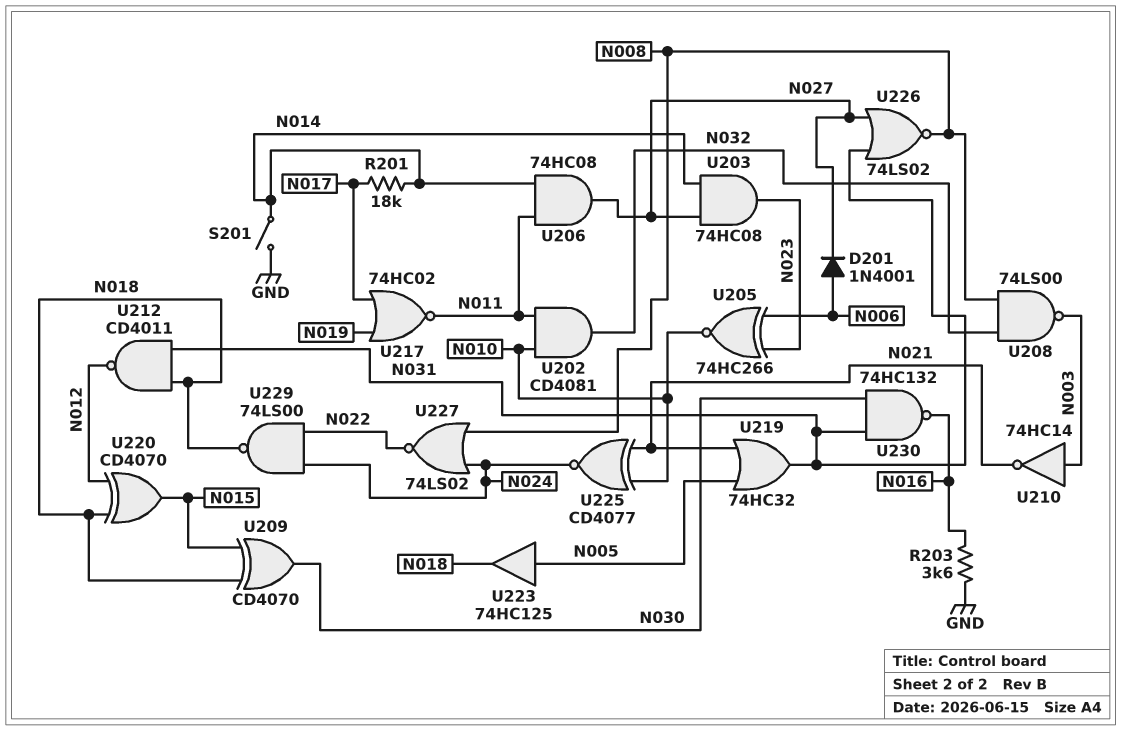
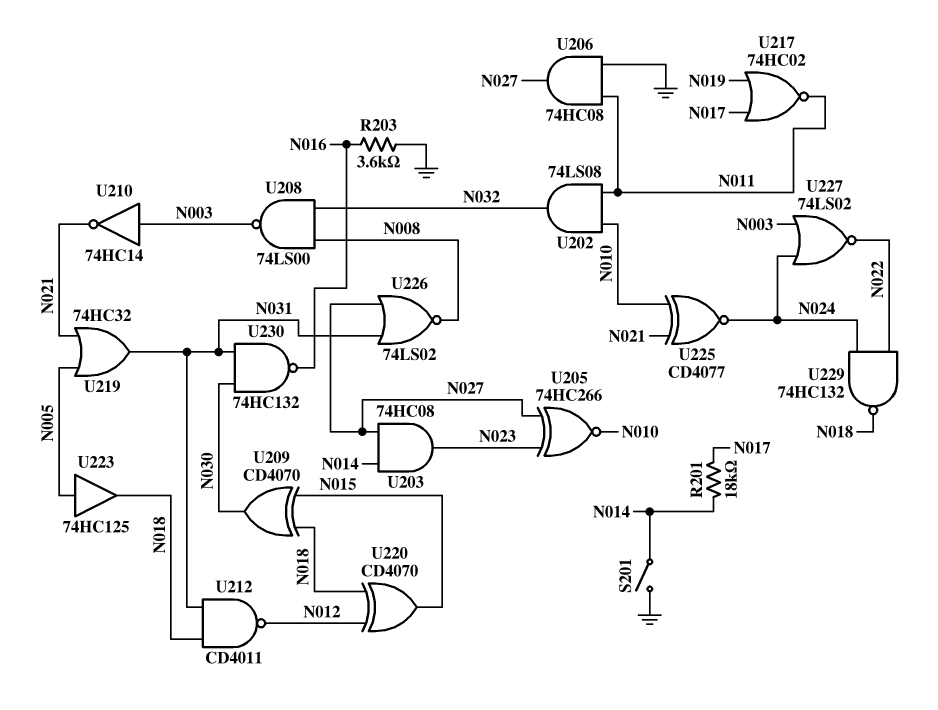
D201: diode 1N4001 (A N006, K N027) -> none
U202: AND CD4081 (in N010, in N011, out N032) -> AND 74LS08 (in N010, in N011, out N032)
U205: XNOR 74HC266 (in N006, in N023, out N010) -> XNOR 74HC266 (in N023, in N027, out N010)
U206: AND 74HC08 (in N011, in N014, out N027) -> AND 74HC08 (in GND, in N011, out N027)
U227: NOR 74LS02 (in N008, in N024, out N022) -> NOR 74LS02 (in N003, in N024, out N022)
U229: NAND 74LS00 (in N022, in N024, out N018) -> NAND 74HC132 (in N022, in N024, out N018)

